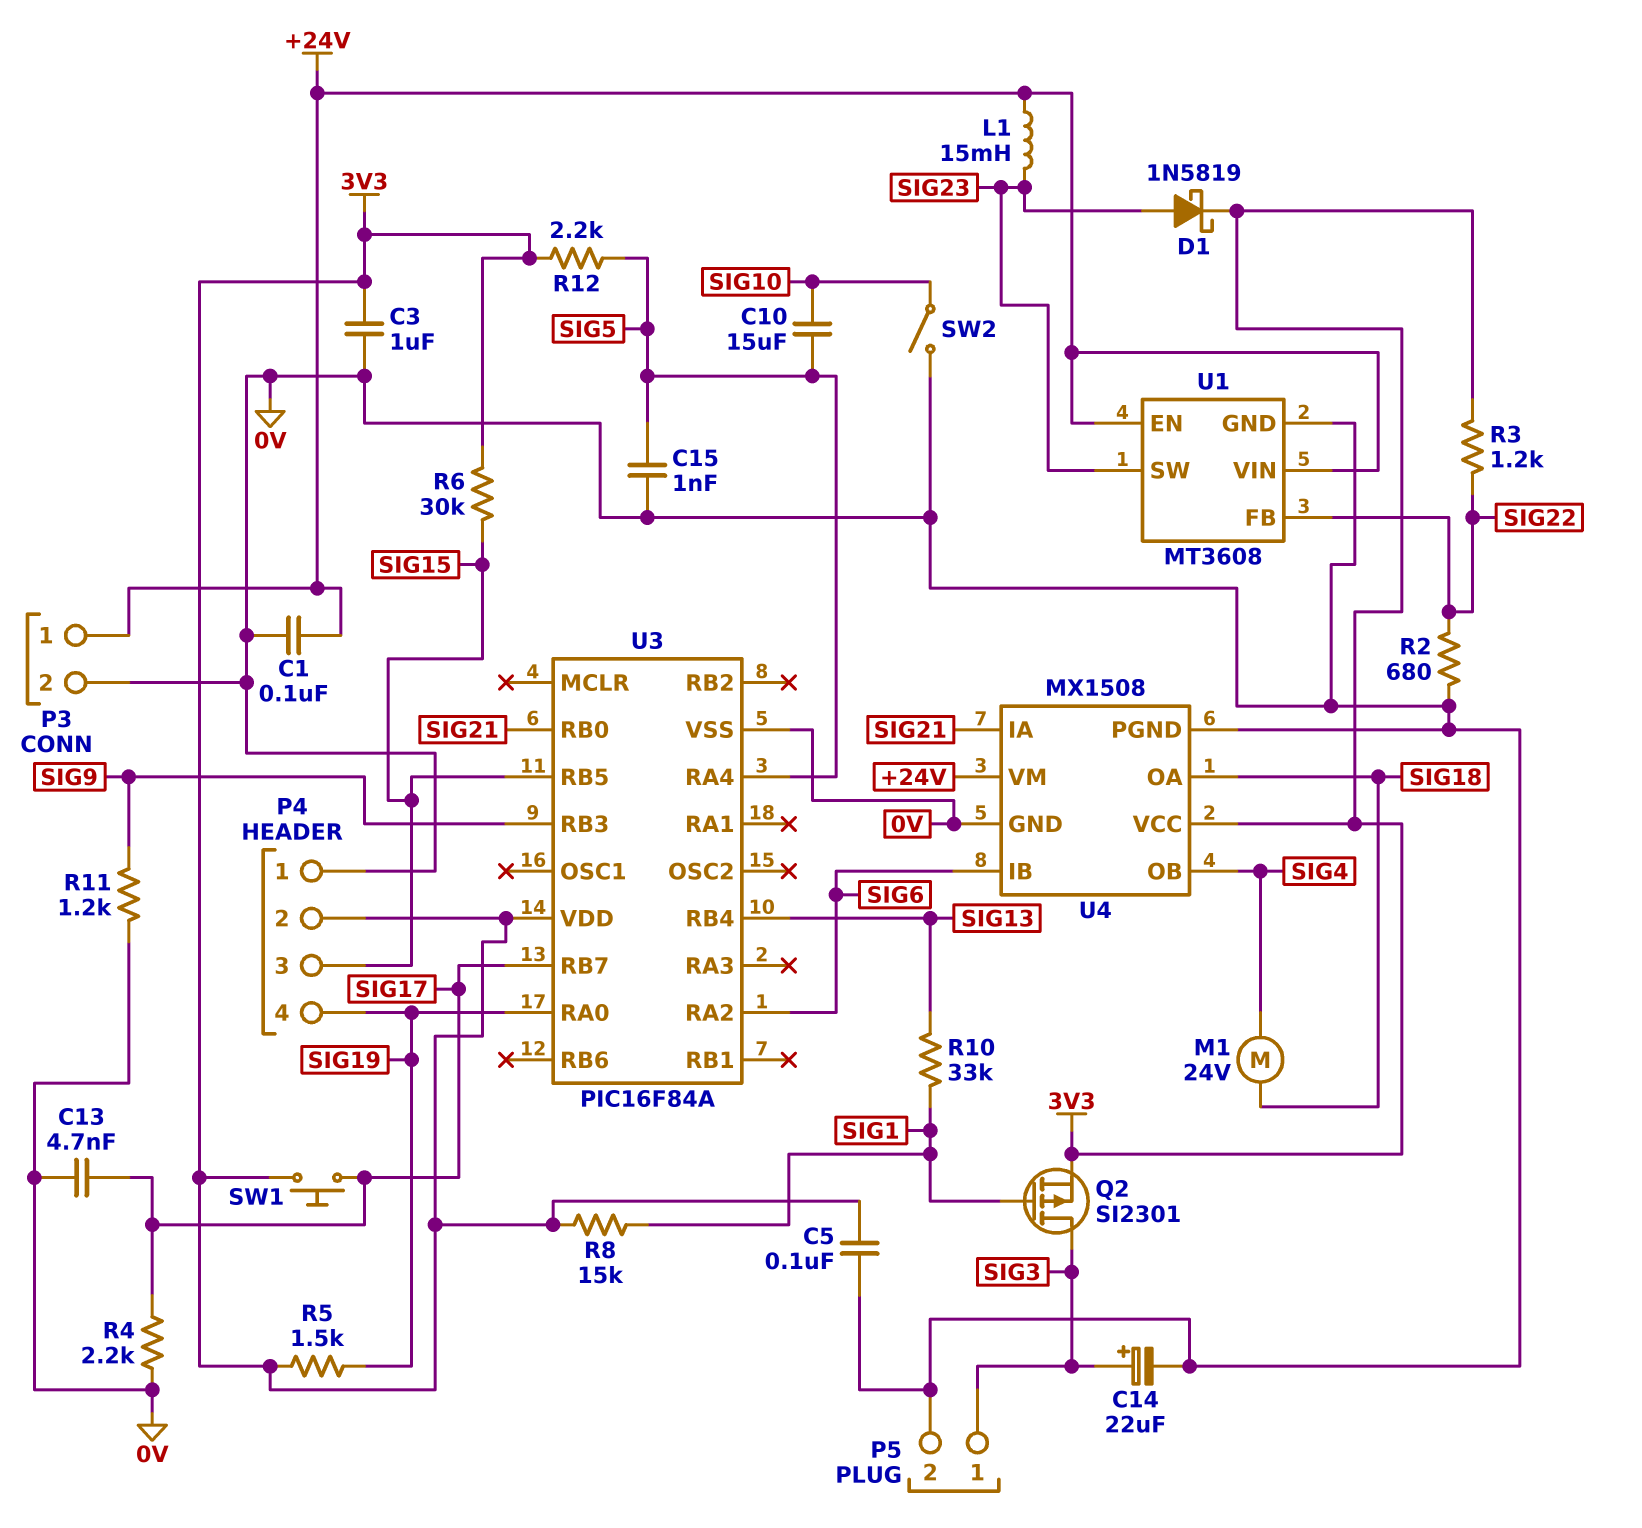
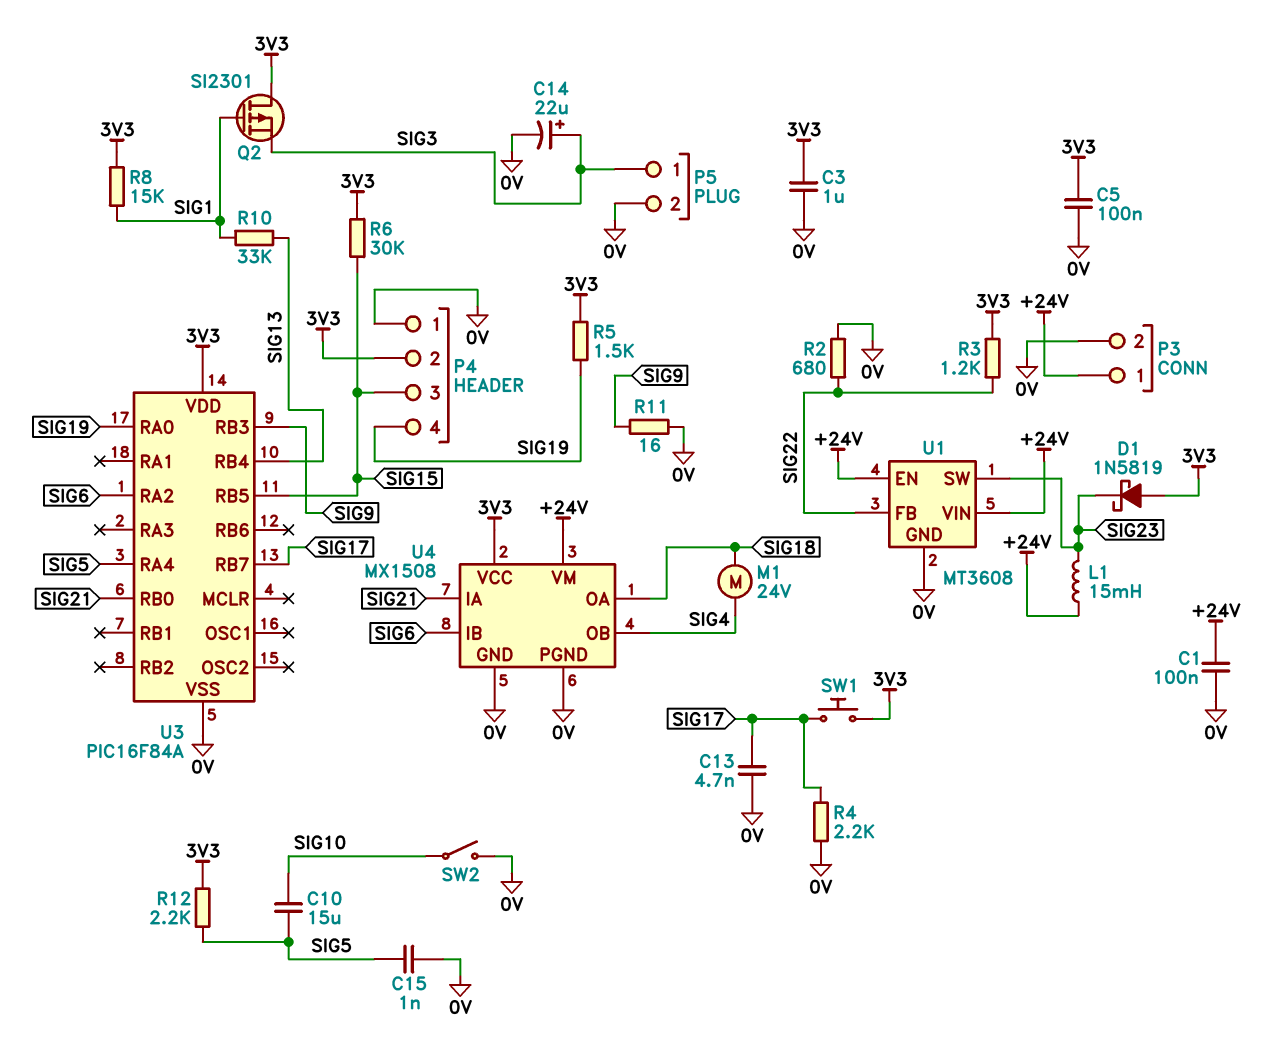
D1: schottky 1N5819 (A SIG23, K 3V3) -> schottky 1N5819 (A 3V3, K SIG23)
Q2: PMOS SI2301 (G SIG1, D SIG3, S 3V3) -> PMOS SI2301 (G SIG1, D 3V3, S SIG3)
R11: 1.2k (0V, SIG9) -> 16 (0V, SIG9)

